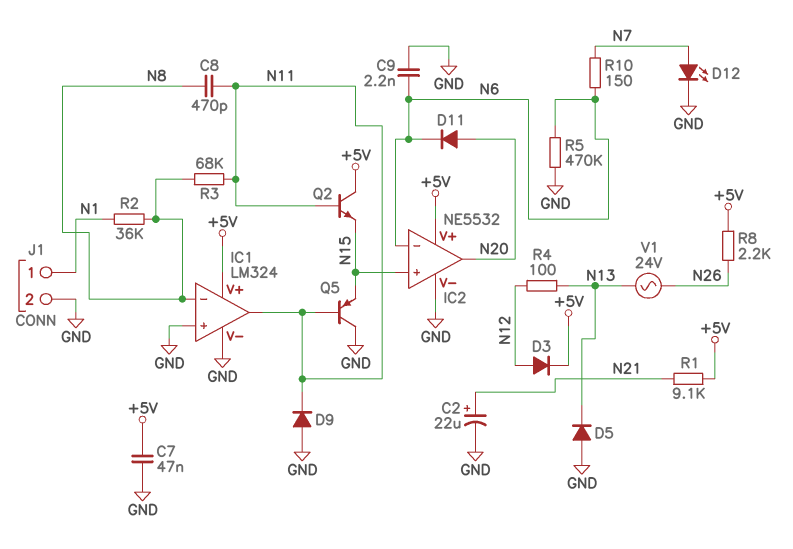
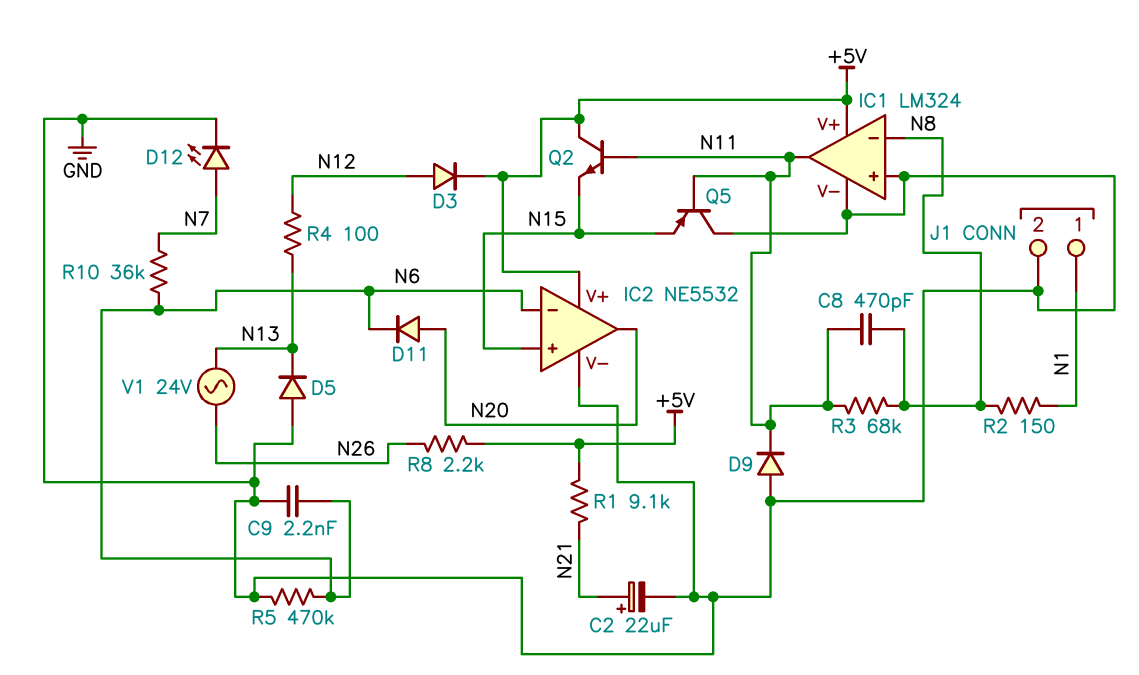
C7: 47nF (+5V, GND) -> none
R2: 36k (N1, N8) -> 150 (N1, N8)
R10: 150 (N6, N7) -> 36k (N6, N7)

